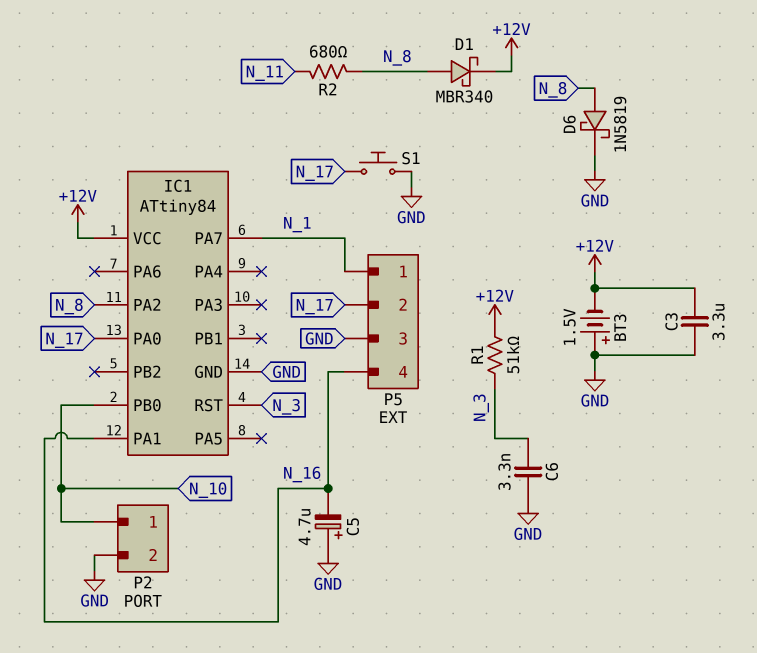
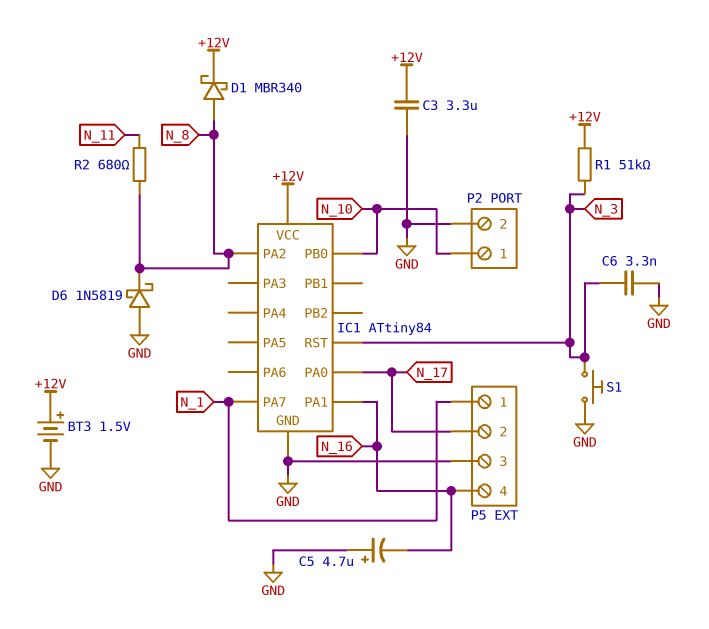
BT3: 1.5V (plus GND, minus +12V) -> 1.5V (plus +12V, minus GND)
D6: schottky 1N5819 (A N_8, K GND) -> schottky 1N5819 (A GND, K N_8)
S1: button (GND, N_17) -> button (GND, N_3)

